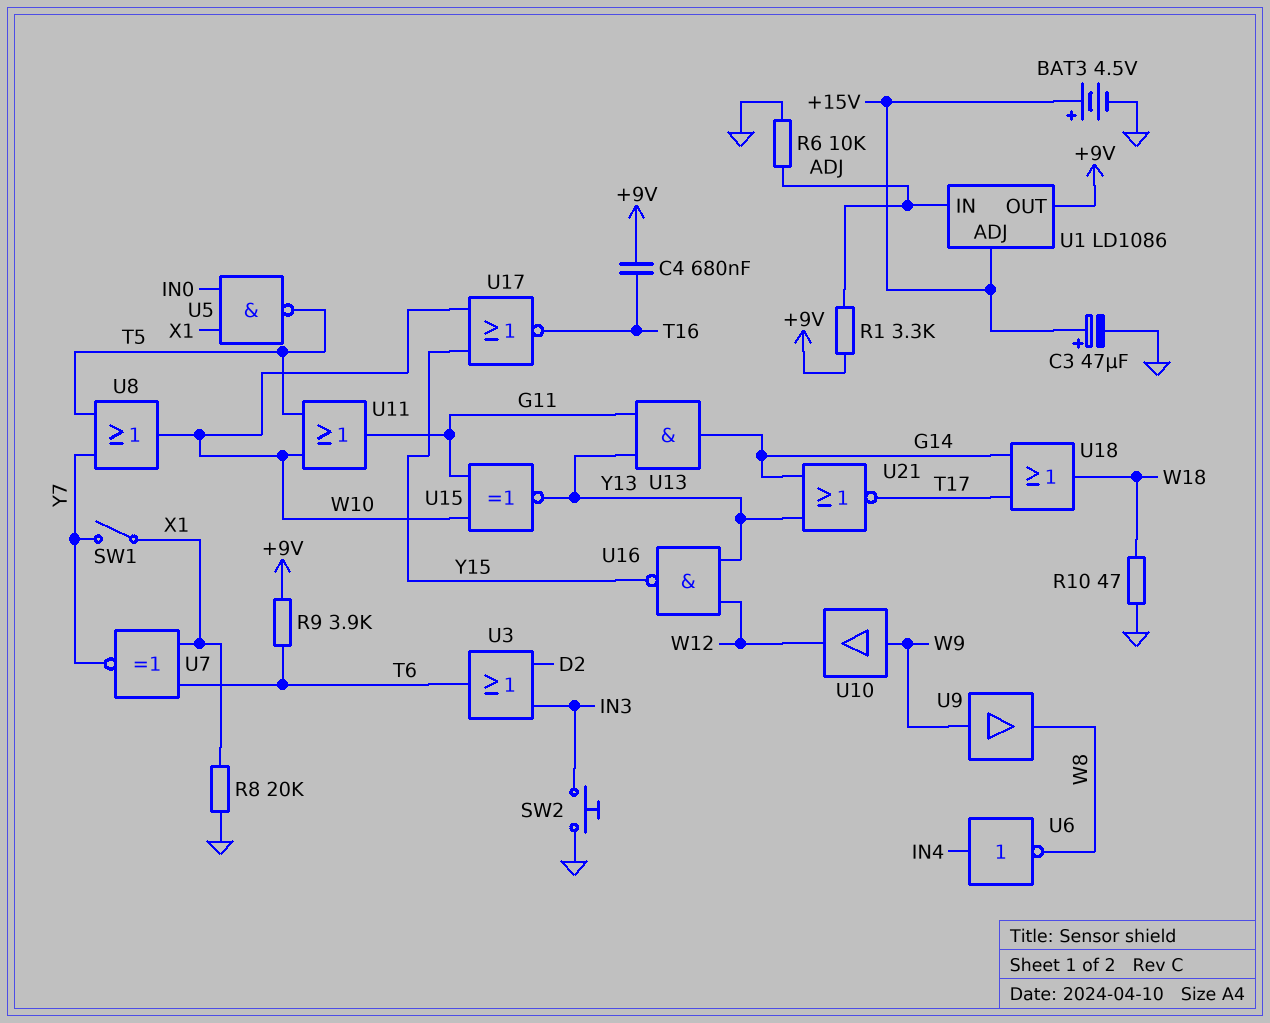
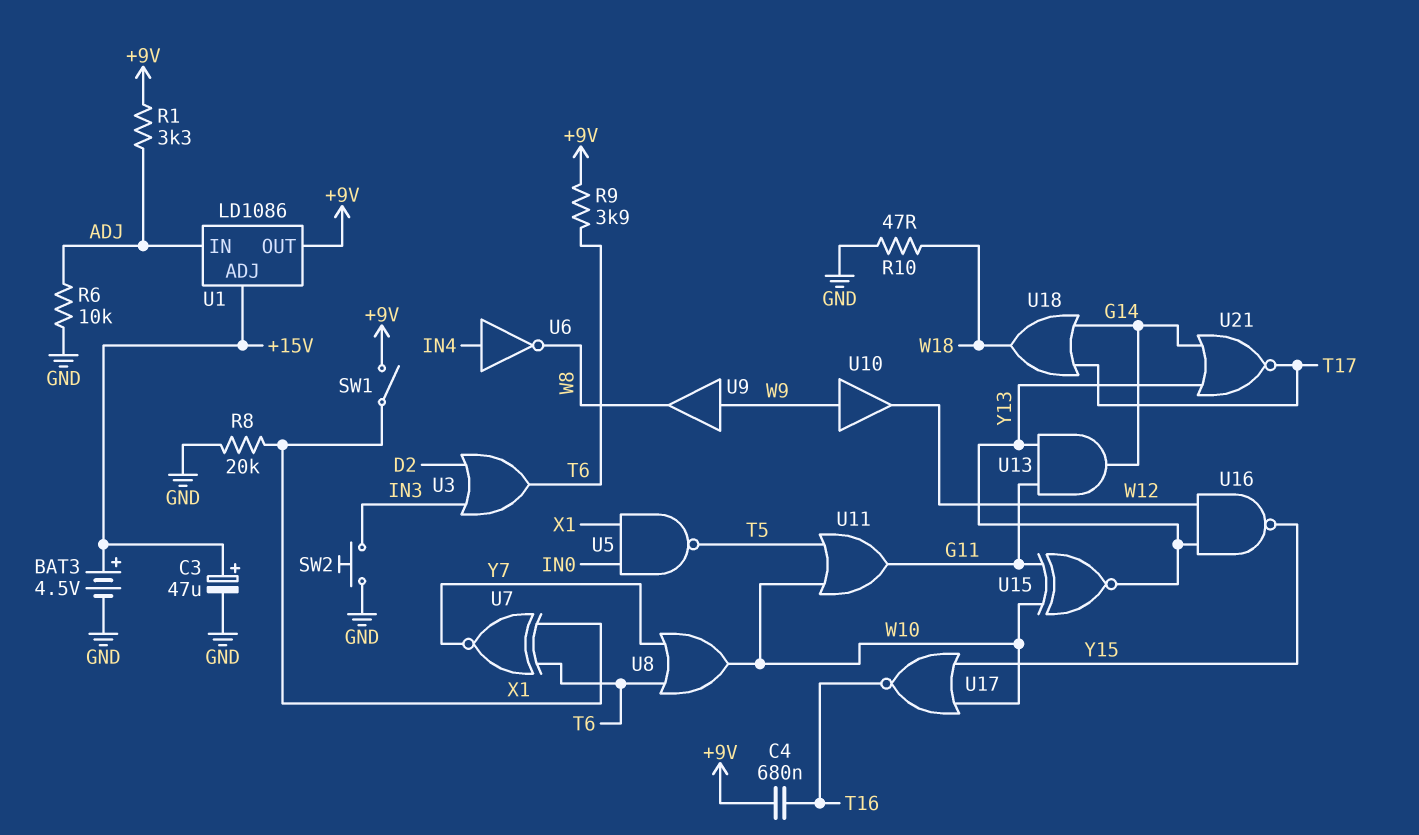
SW1: switch (X1, Y7) -> switch (+9V, X1)
U8: OR (in T5, in Y7, out W10) -> OR (in T6, in Y7, out W10)

